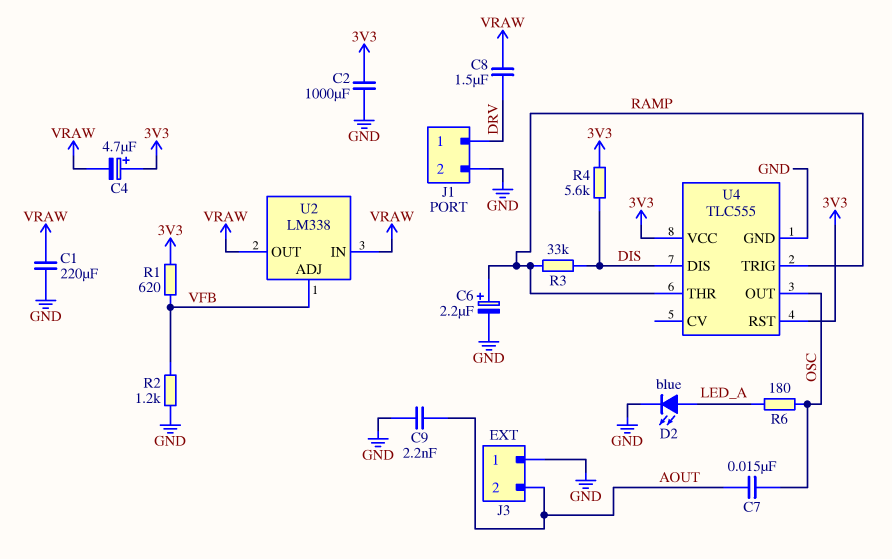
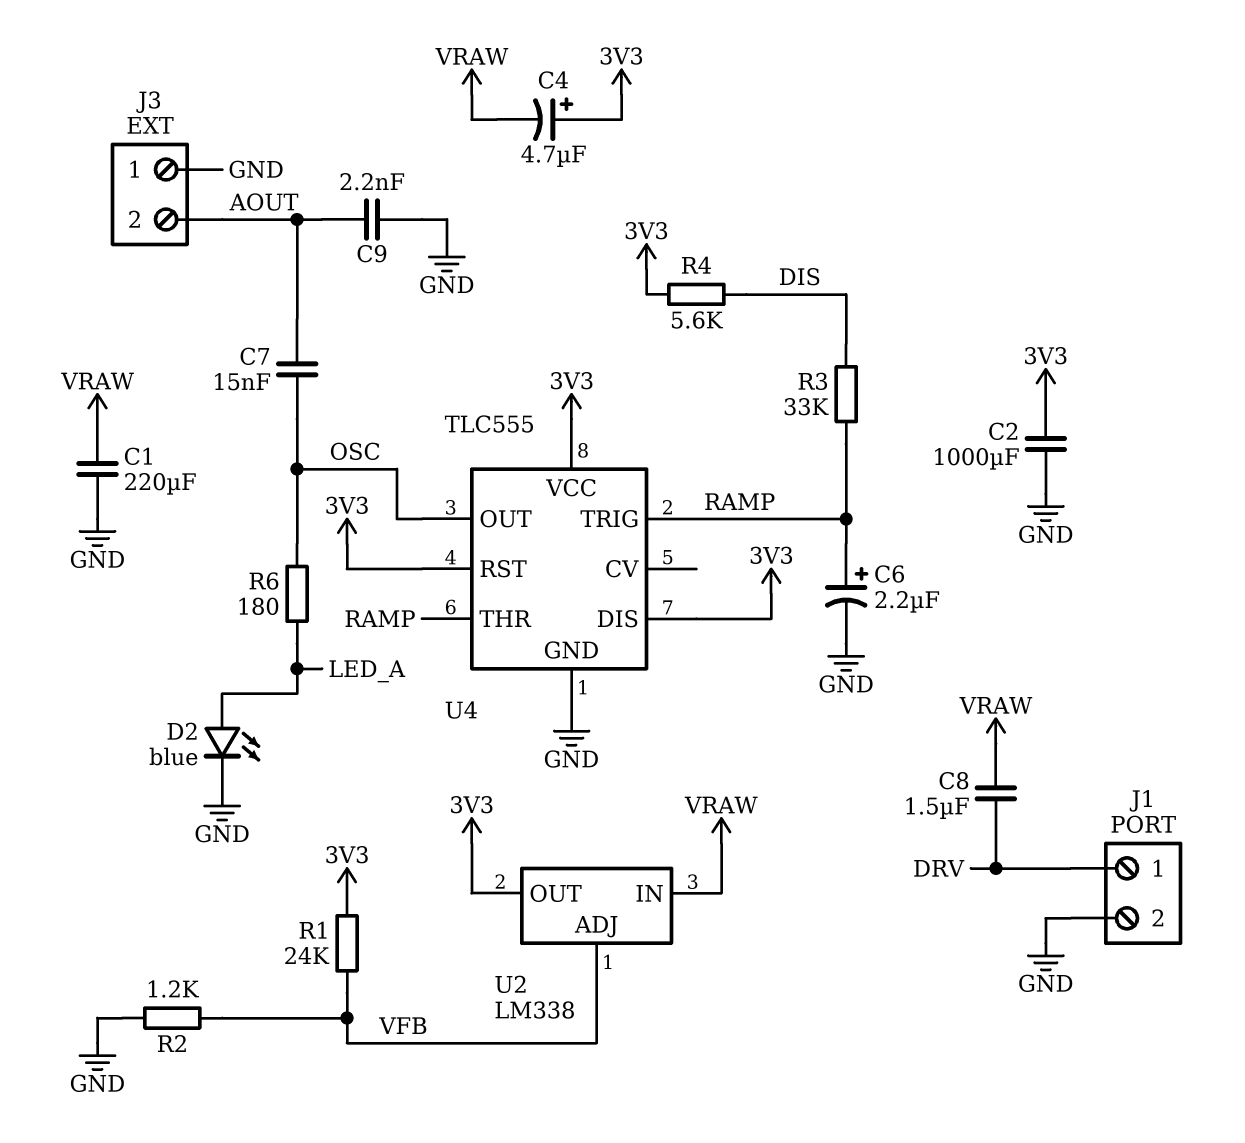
R1: 620 (3V3, VFB) -> 24k (3V3, VFB)
U2 pin OUT: VRAW -> 3V3
U4 pin DIS: DIS -> 3V3

